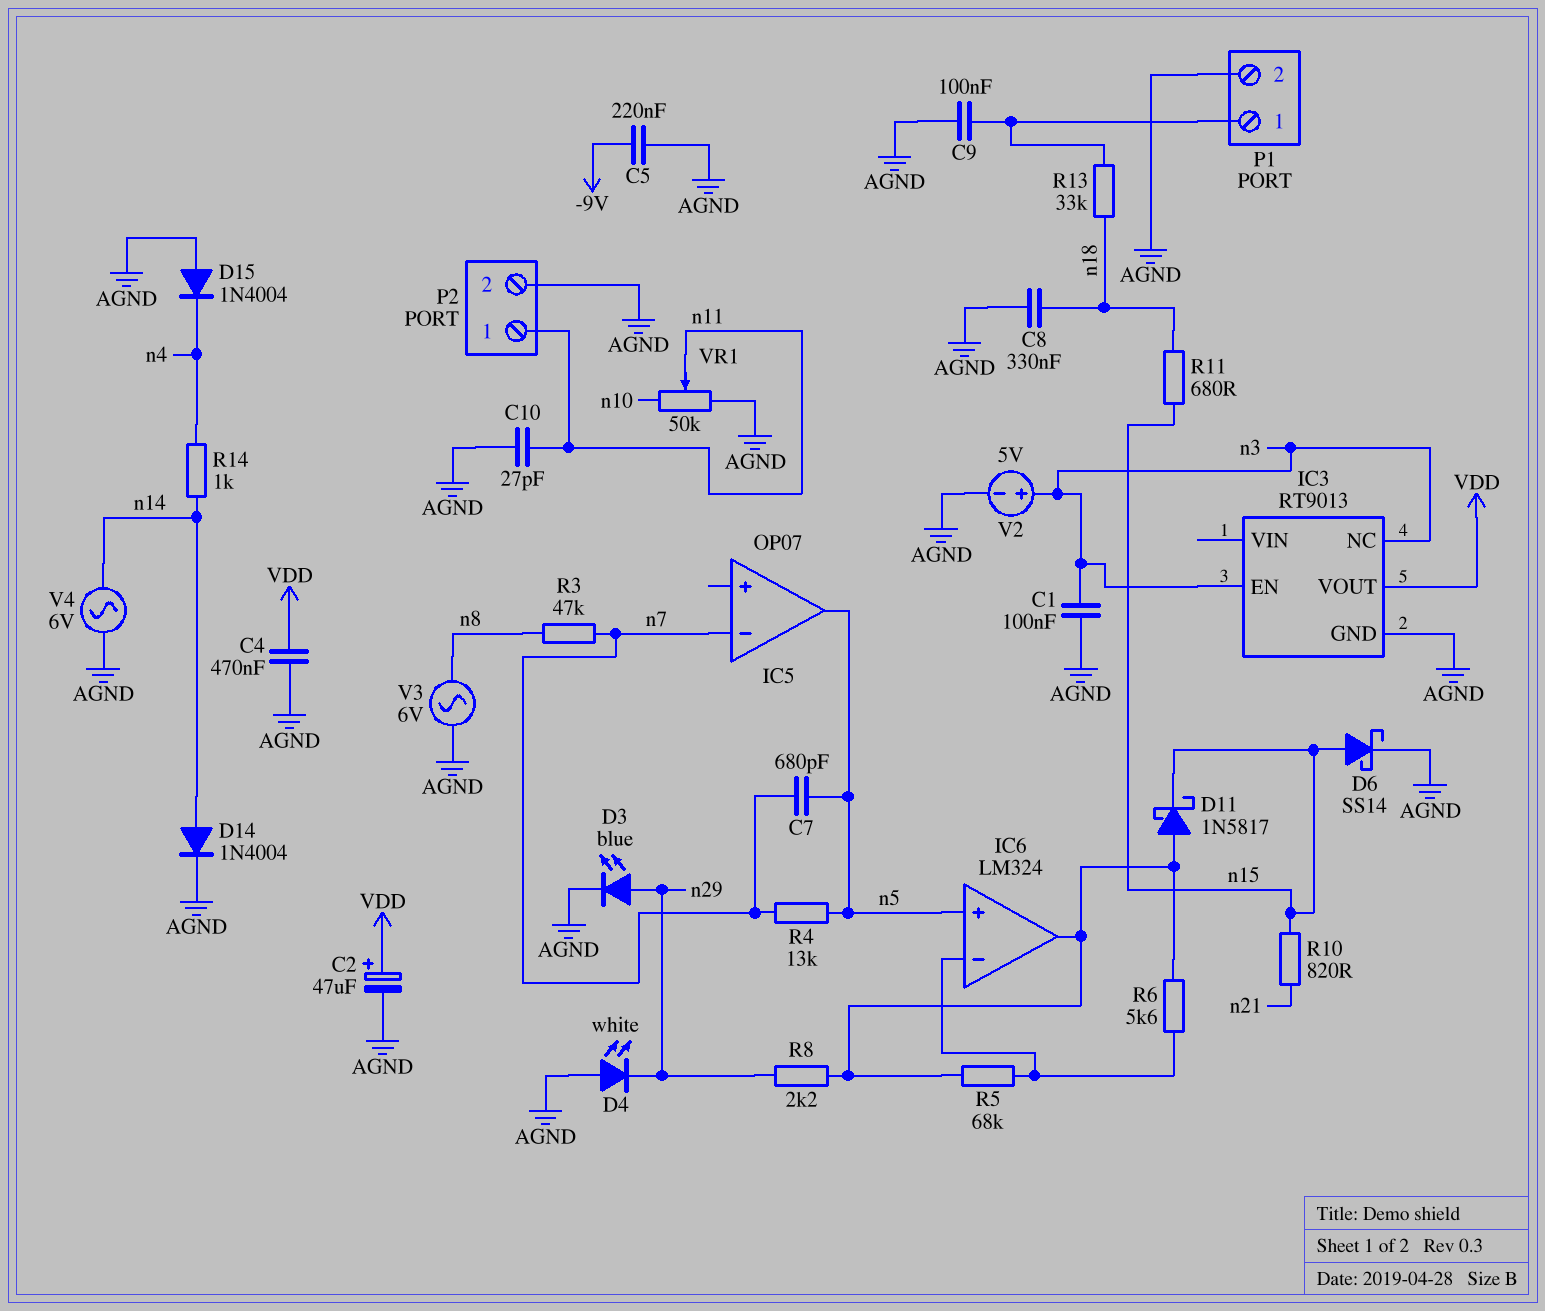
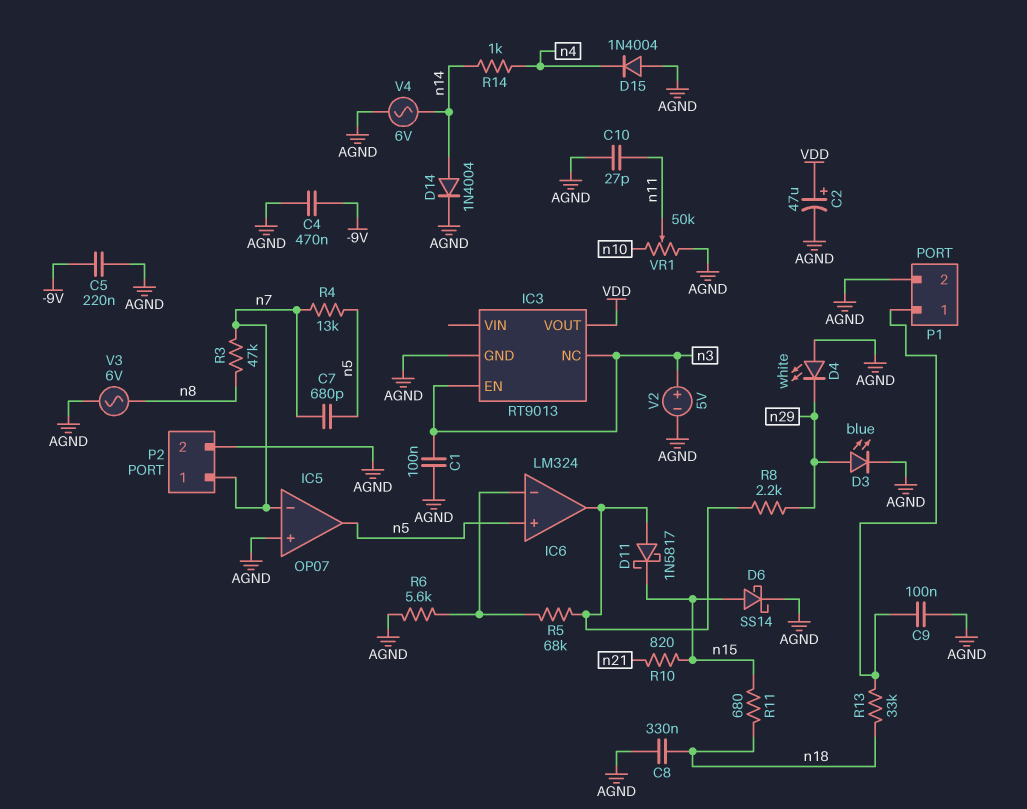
C4: 470nF (AGND, VDD) -> 470nF (-9V, AGND)
IC5 pin in+: none -> AGND
P2 pin 1: n11 -> n7
R6: 5.6k (IC6/in-, IC6/out) -> 5.6k (AGND, IC6/in-)

